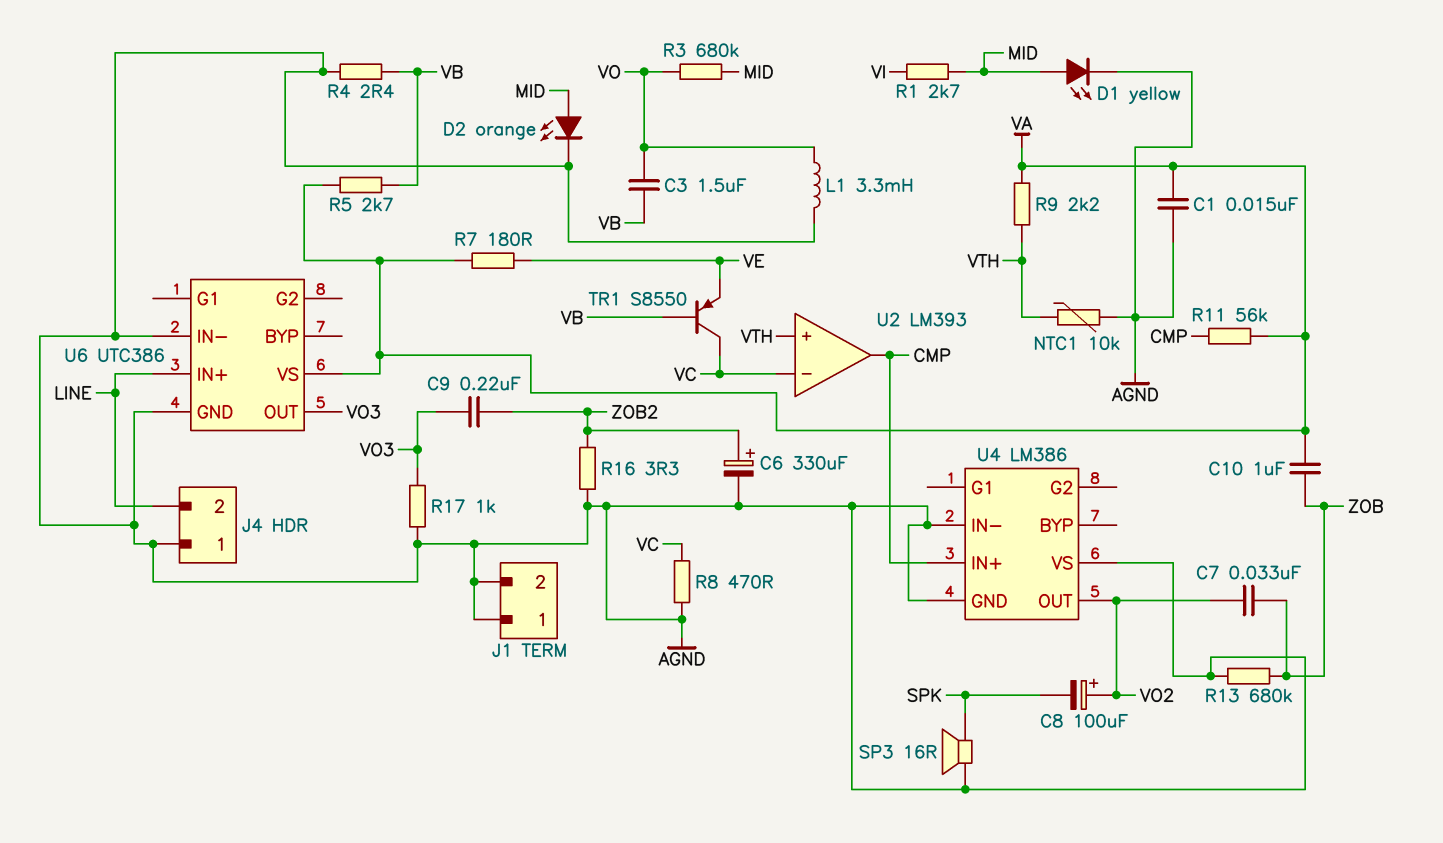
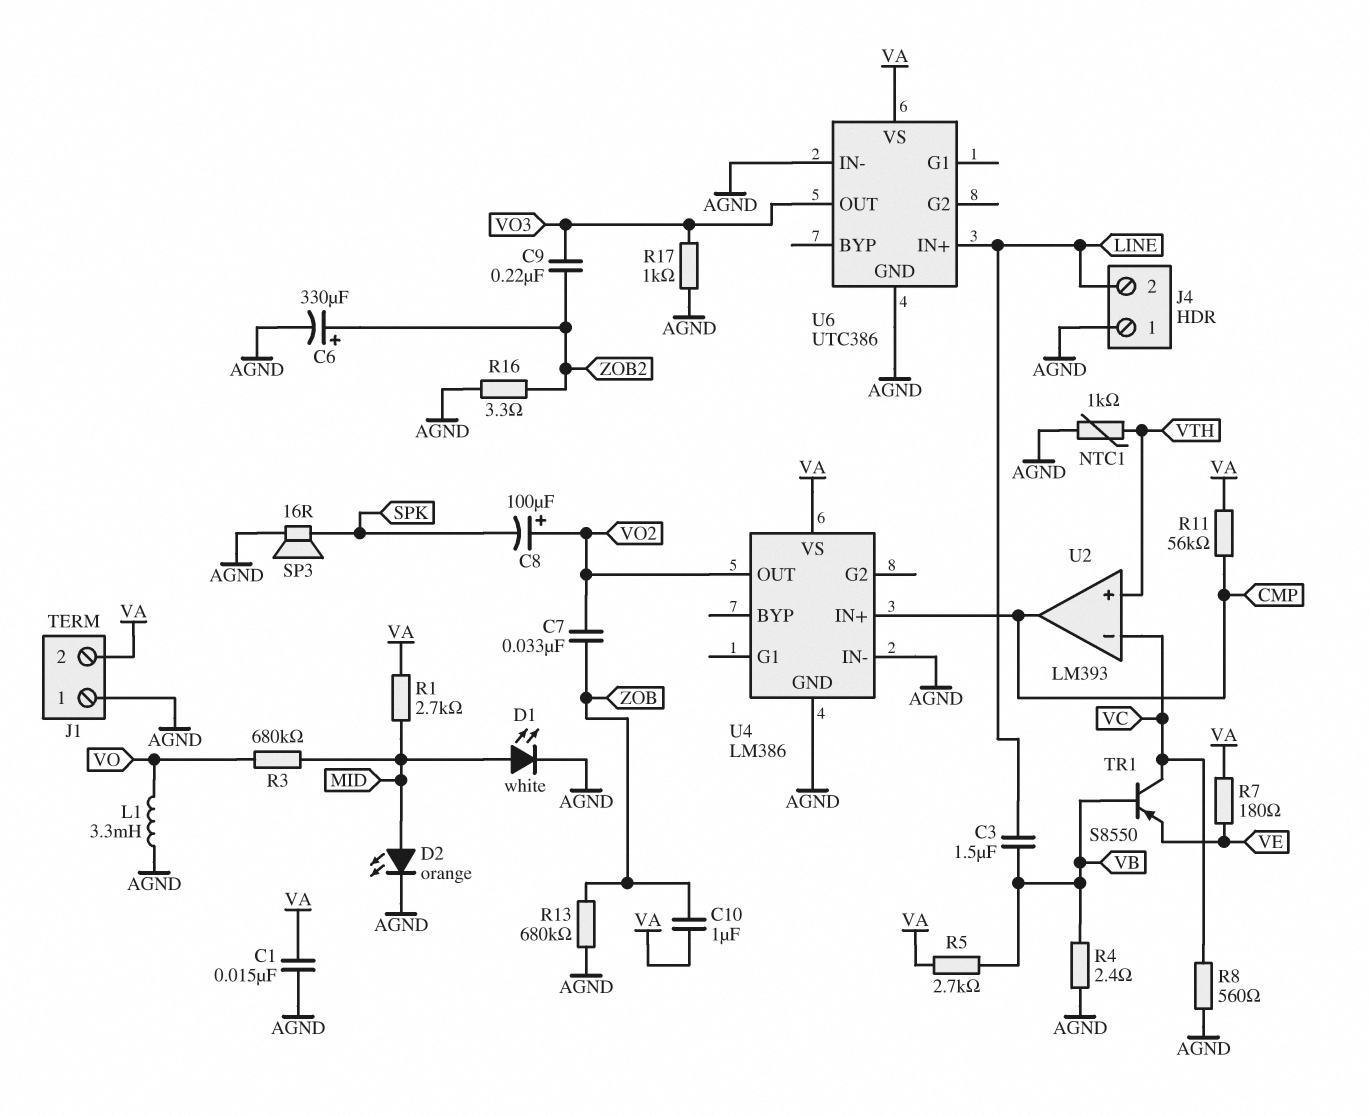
C3: 1.5uF (VB, VO) -> 1.5uF (LINE, VB)
D1: LED yellow (A MID, K AGND) -> LED white (A MID, K AGND)
J1 pin 2: AGND -> VA
NTC1: 10k (AGND, VTH) -> 1k (AGND, VTH)
R1: 2.7k (MID, VI) -> 2.7k (MID, VA)
R8: 470 (AGND, VC) -> 560 (AGND, VC)
R9: 2.2k (VA, VTH) -> none
U4 pin VS: AGND -> VA

